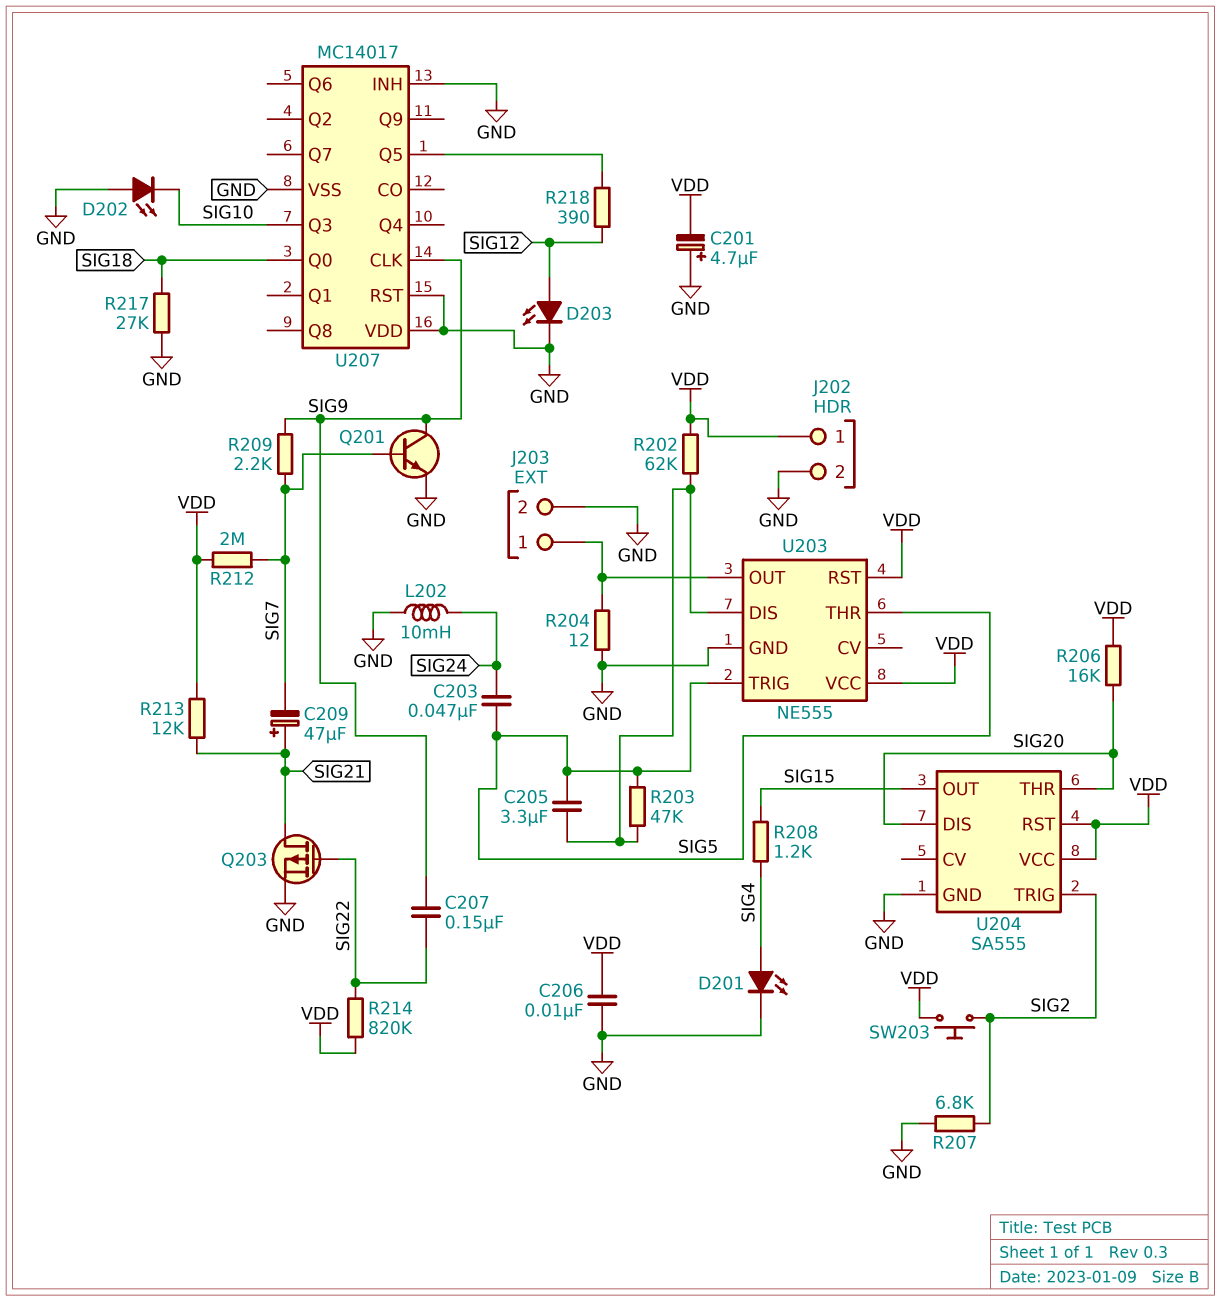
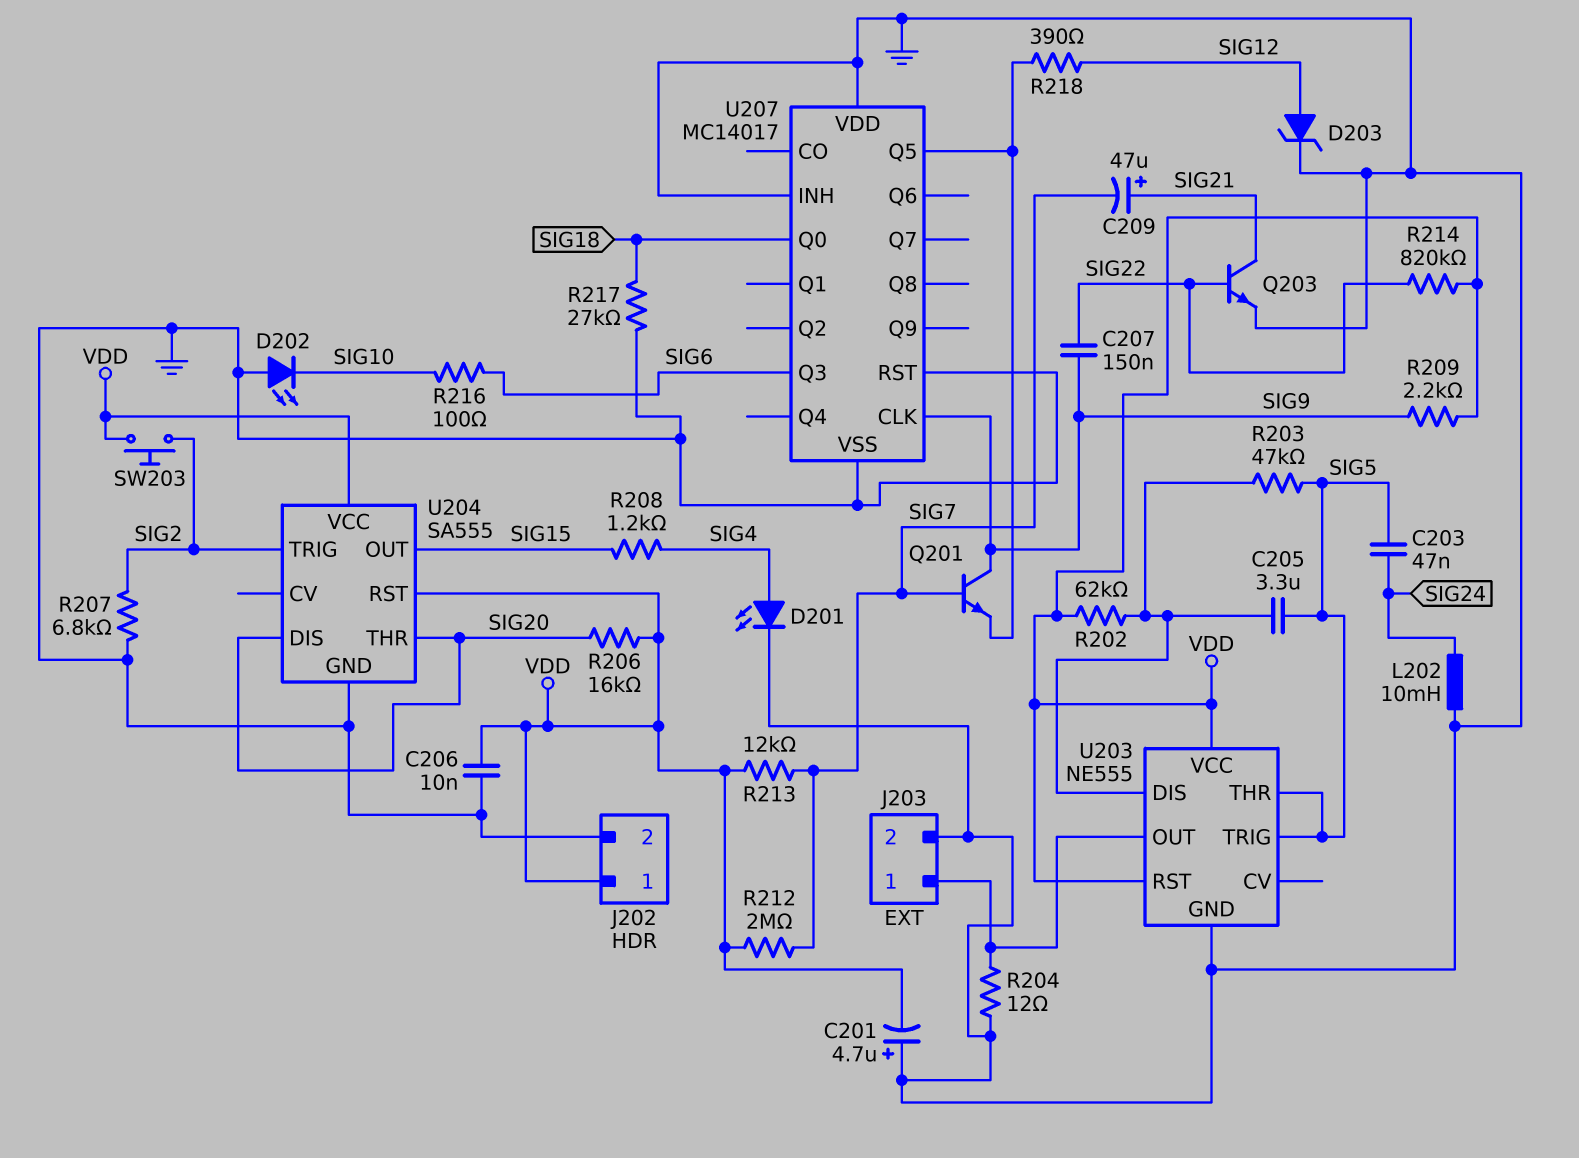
D203: LED (A SIG12, K GND) -> zener (A SIG12, K GND)
Q201: NPN (B SIG7, C SIG9, E GND) -> NPN (B SIG7, C SIG9, E U207/Q5)
Q203: PMOS (G SIG22, D SIG21, S GND) -> NPN (B SIG22, C SIG21, E GND)
R209: 2.2k (SIG7, SIG9) -> 2.2k (SIG9, VDD)
R213: 12k (SIG21, VDD) -> 12k (SIG7, VDD)
R216: none -> 100 (SIG6, SIG10)
U207 pin Q3: SIG10 -> SIG6

